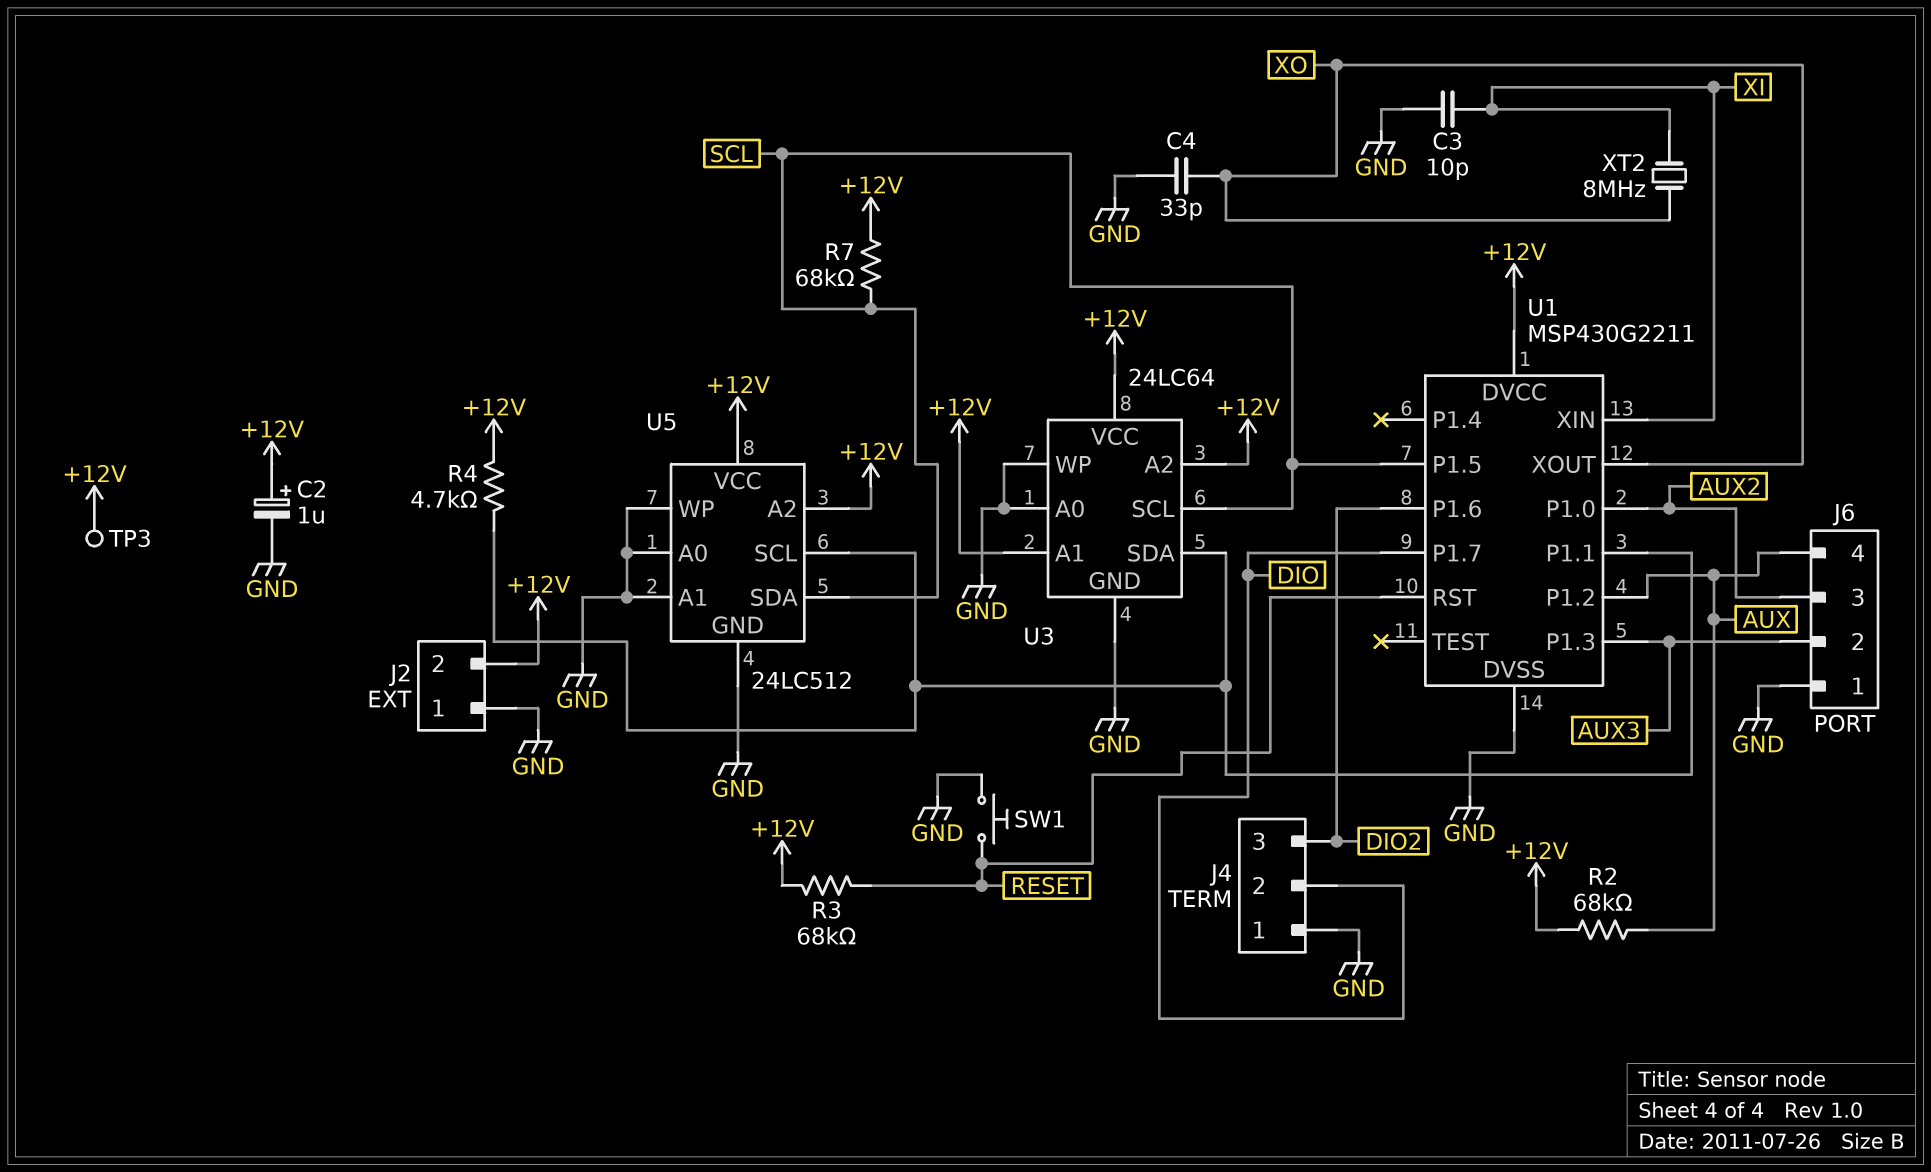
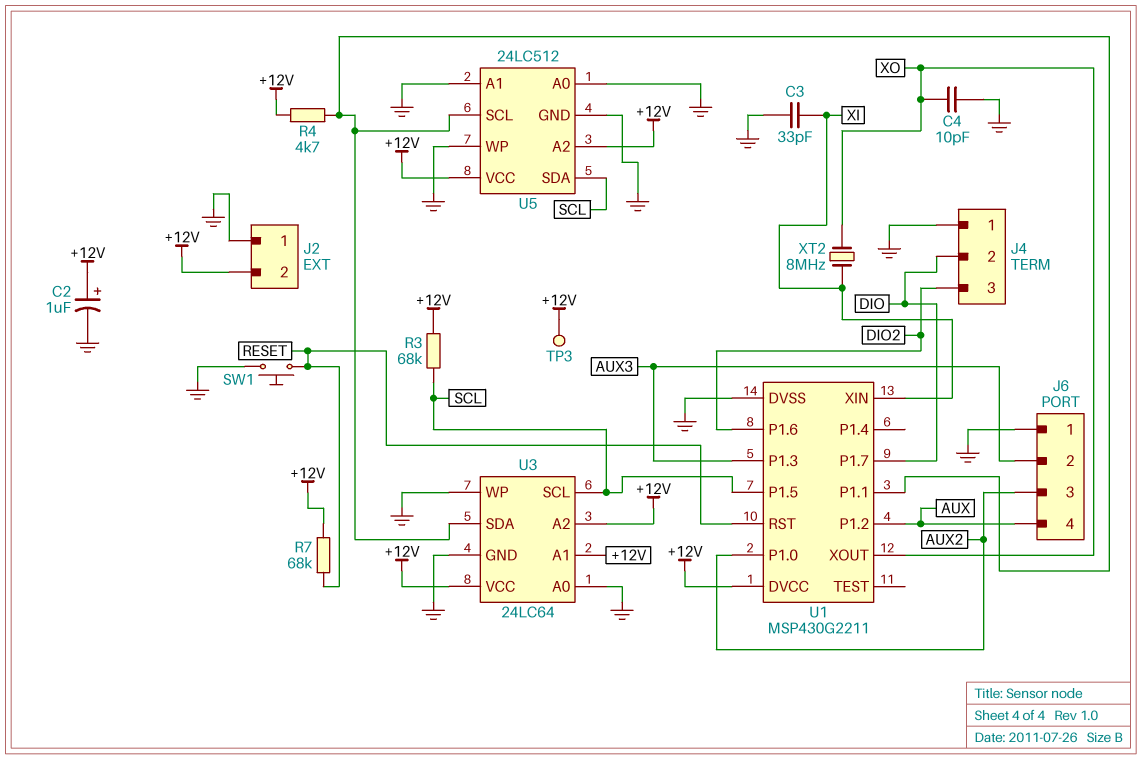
C3: 10pF (GND, XI) -> 33pF (GND, XI)
C4: 33pF (GND, XO) -> 10pF (GND, XO)
R2: 68k (+12V, AUX) -> none
R3: 68k (+12V, RESET) -> 68k (+12V, SCL)
R7: 68k (+12V, SCL) -> 68k (+12V, RESET)

